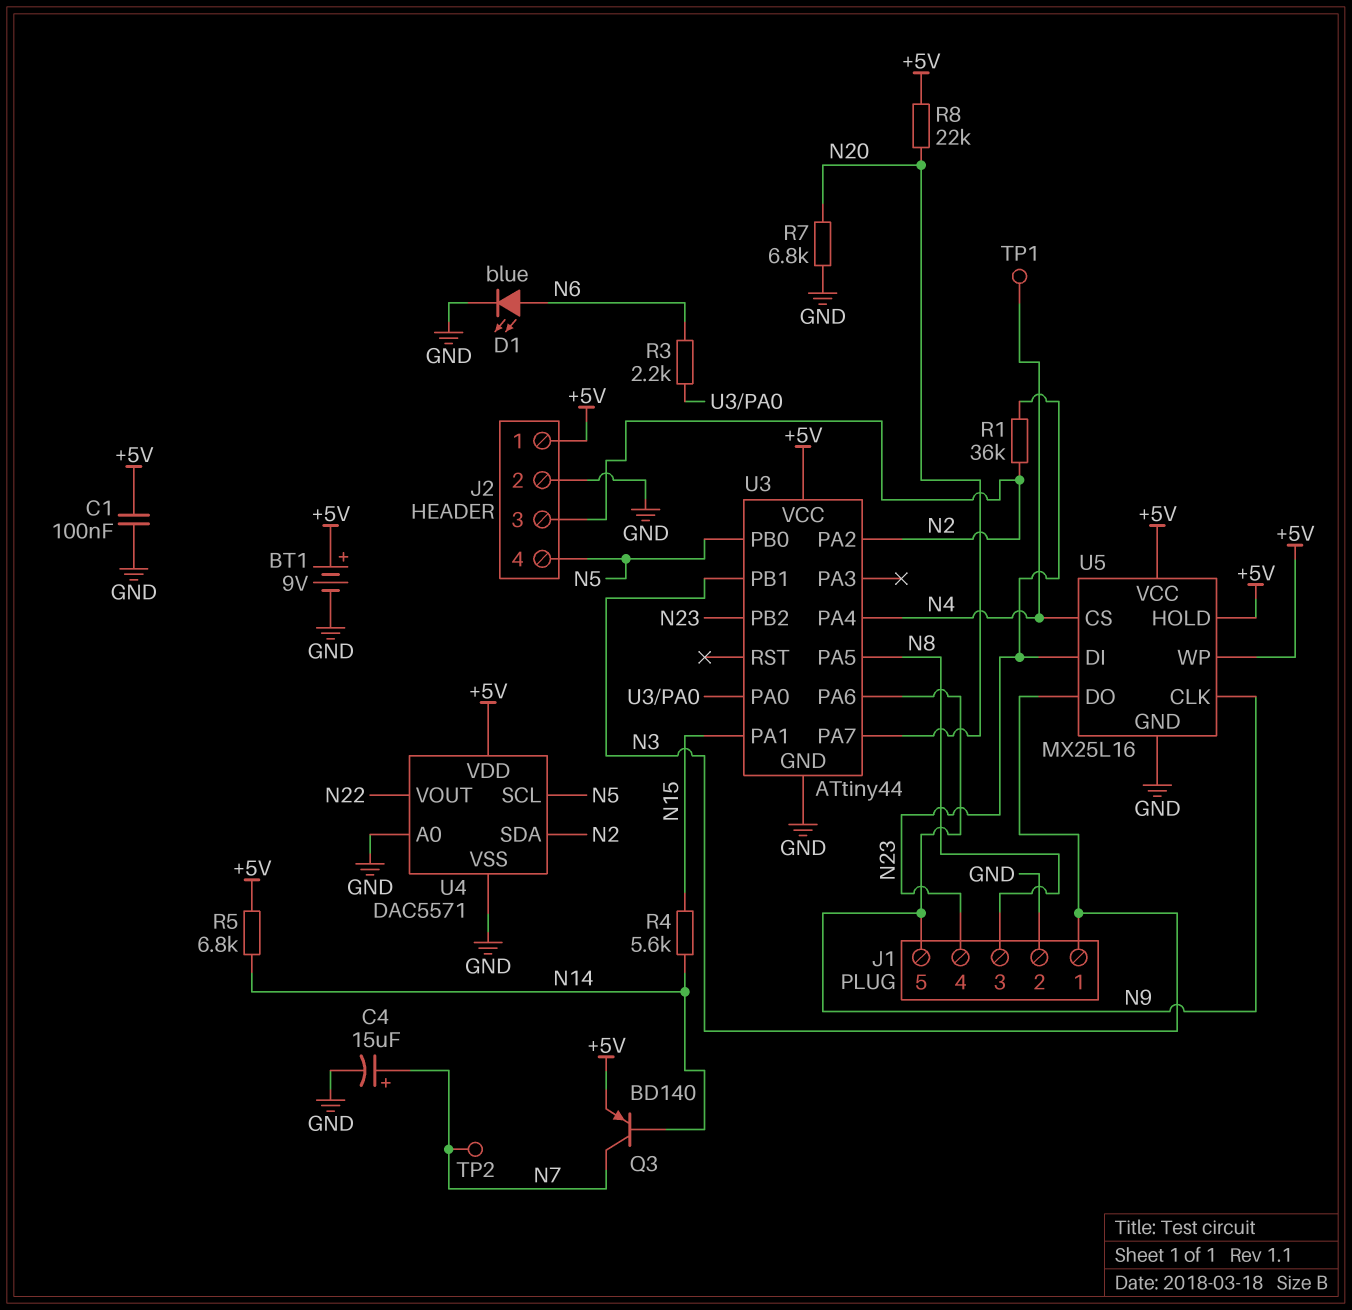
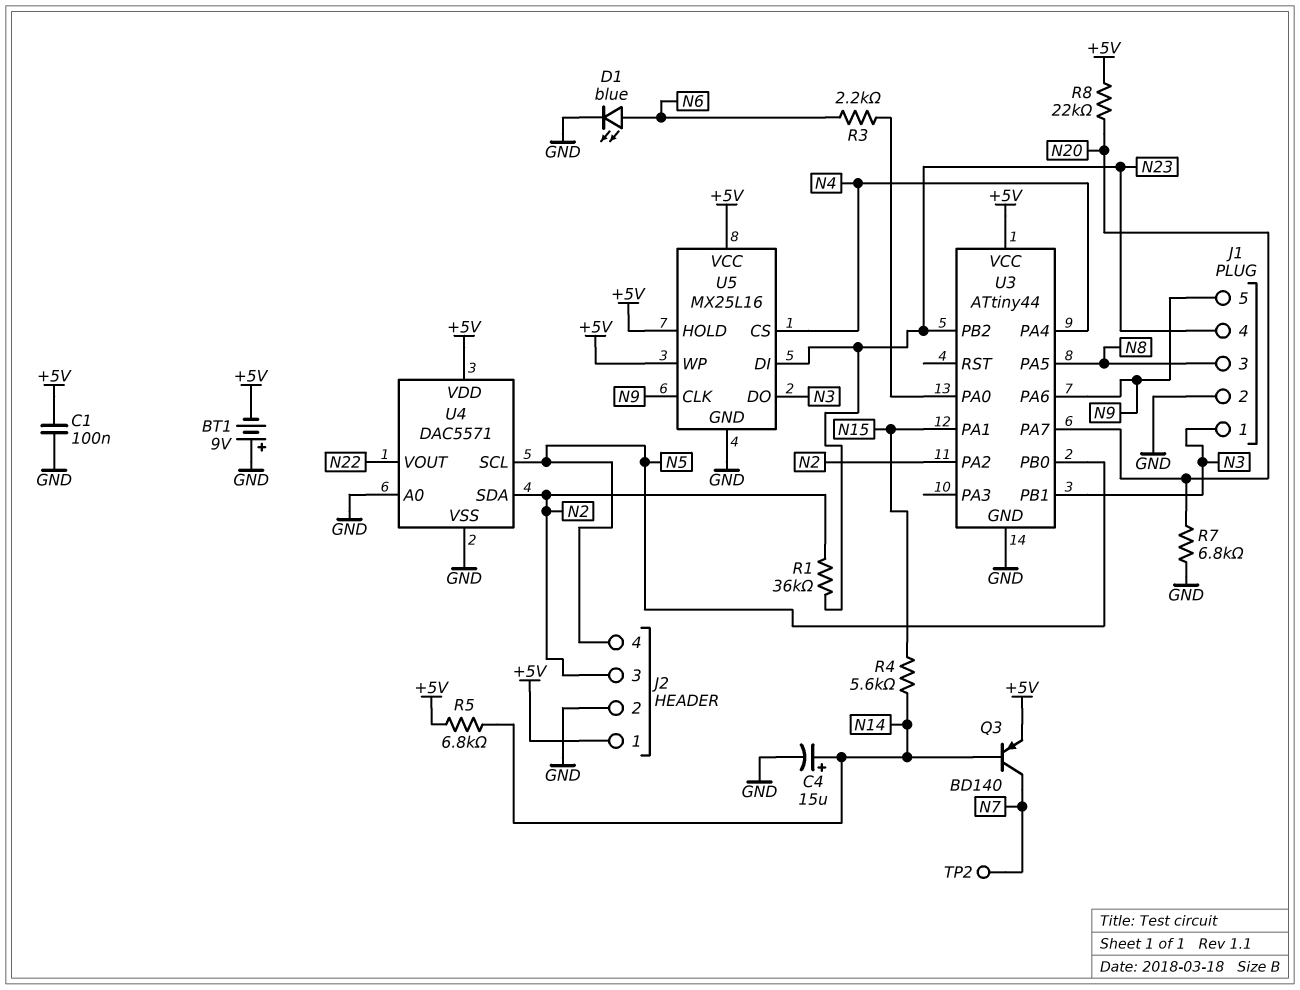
BT1: 9V (plus +5V, minus GND) -> 9V (plus GND, minus +5V)
C4: 15uF (plus N7, minus GND) -> 15uF (plus N14, minus GND)
TP1: test point (N4) -> none

